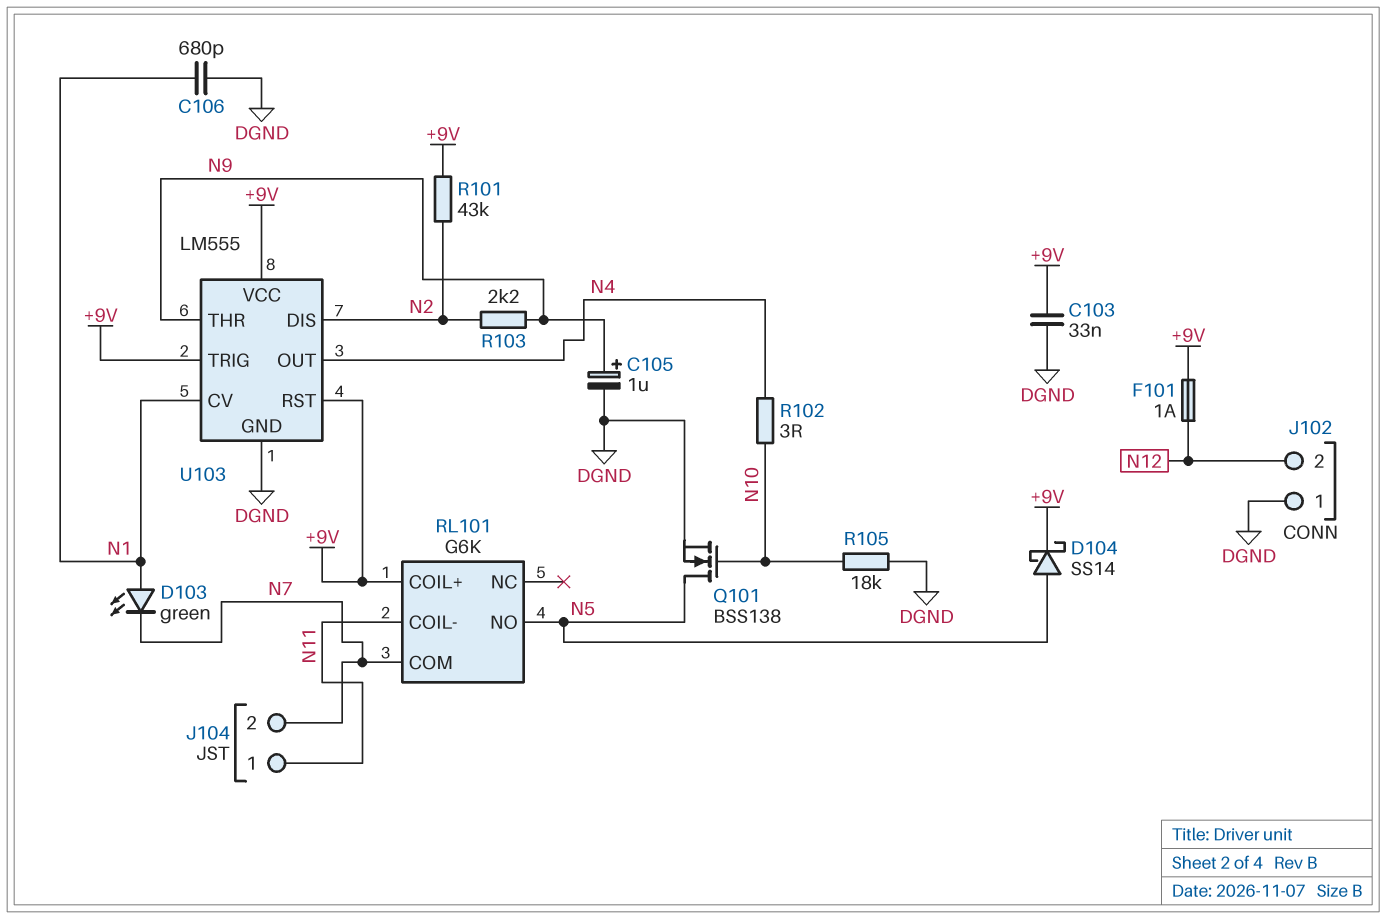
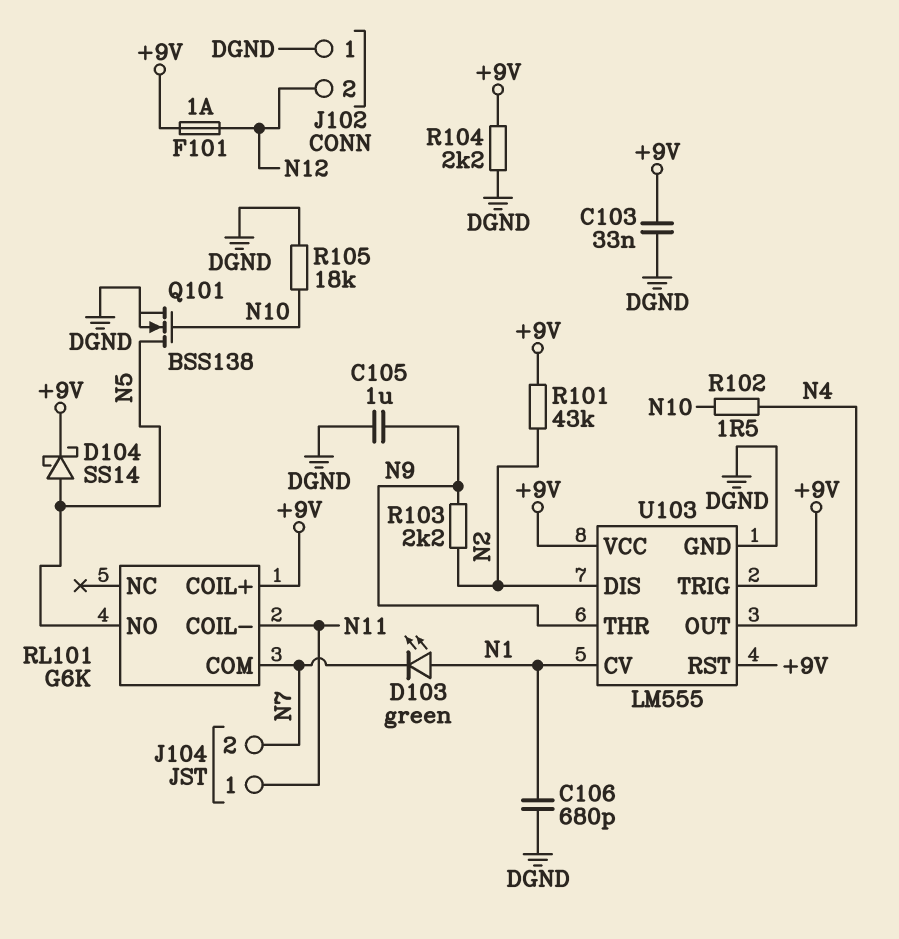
C105: 1uF (plus N9, minus DGND) -> 1uF (DGND, N9)
R102: 3 (N4, N10) -> 1.5 (N4, N10)
R104: none -> 2.2k (+9V, DGND)

